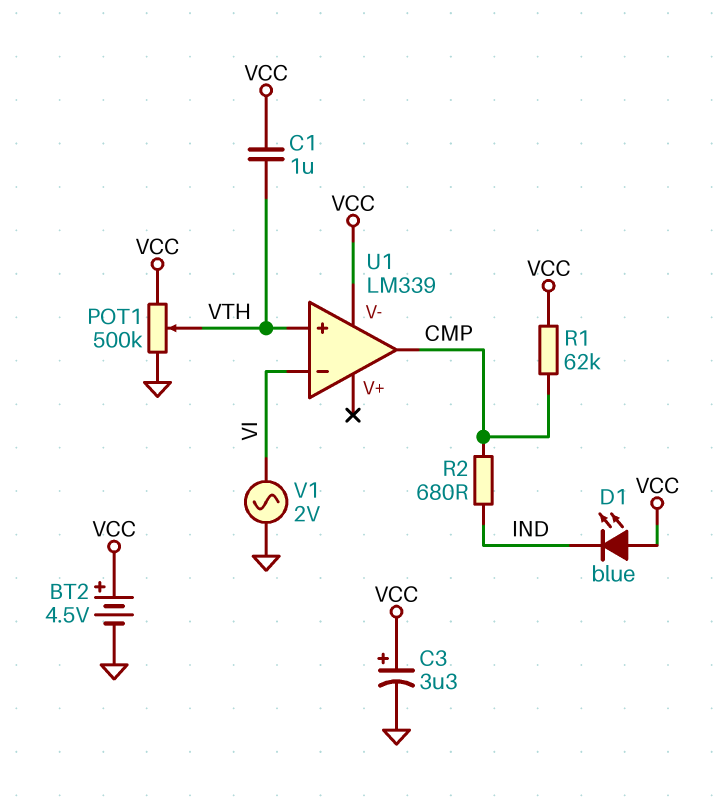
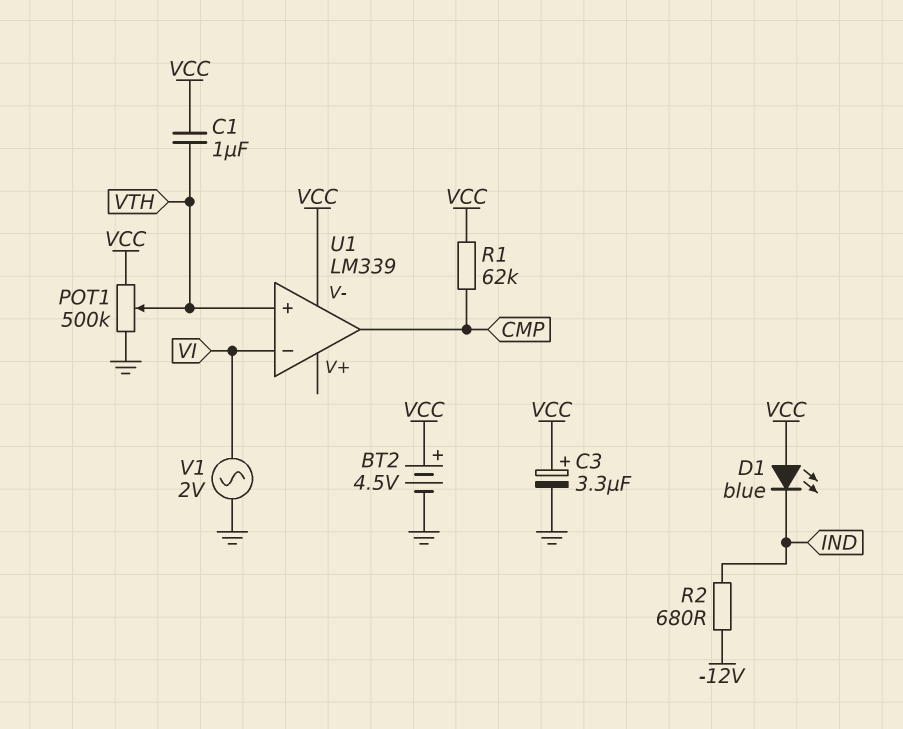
R2: 680 (CMP, IND) -> 680 (-12V, IND)

